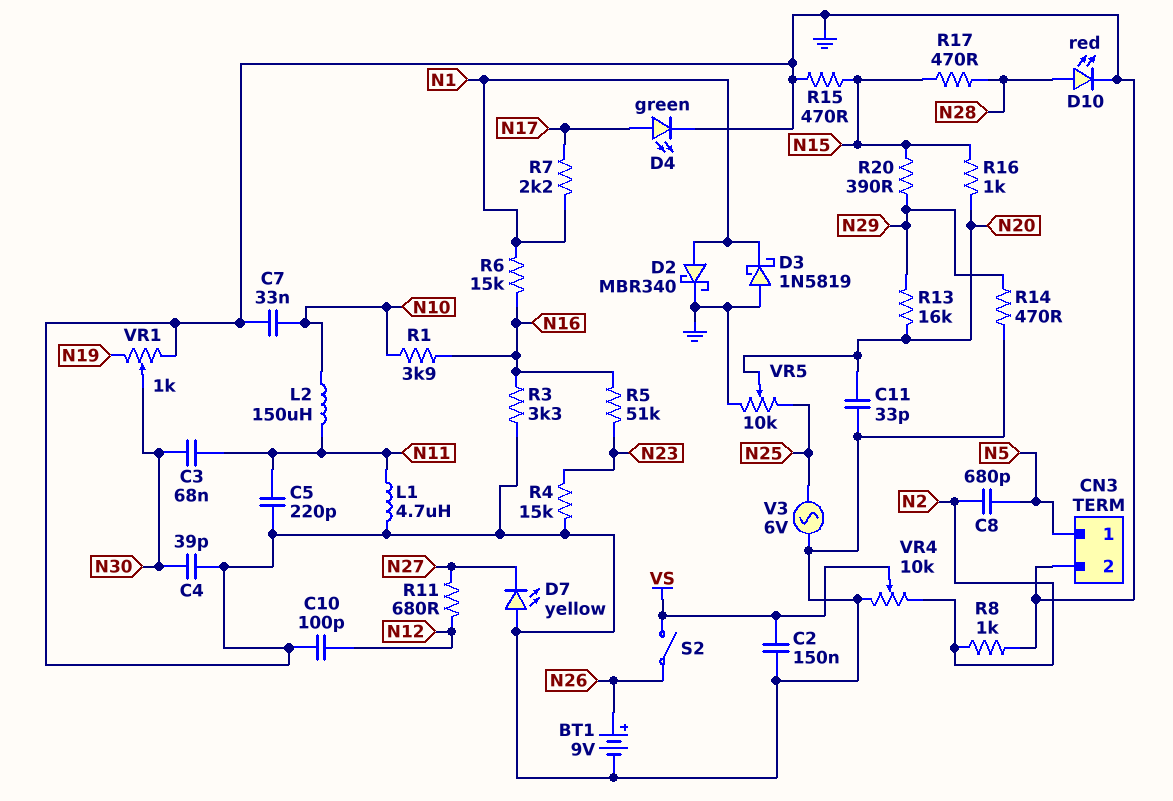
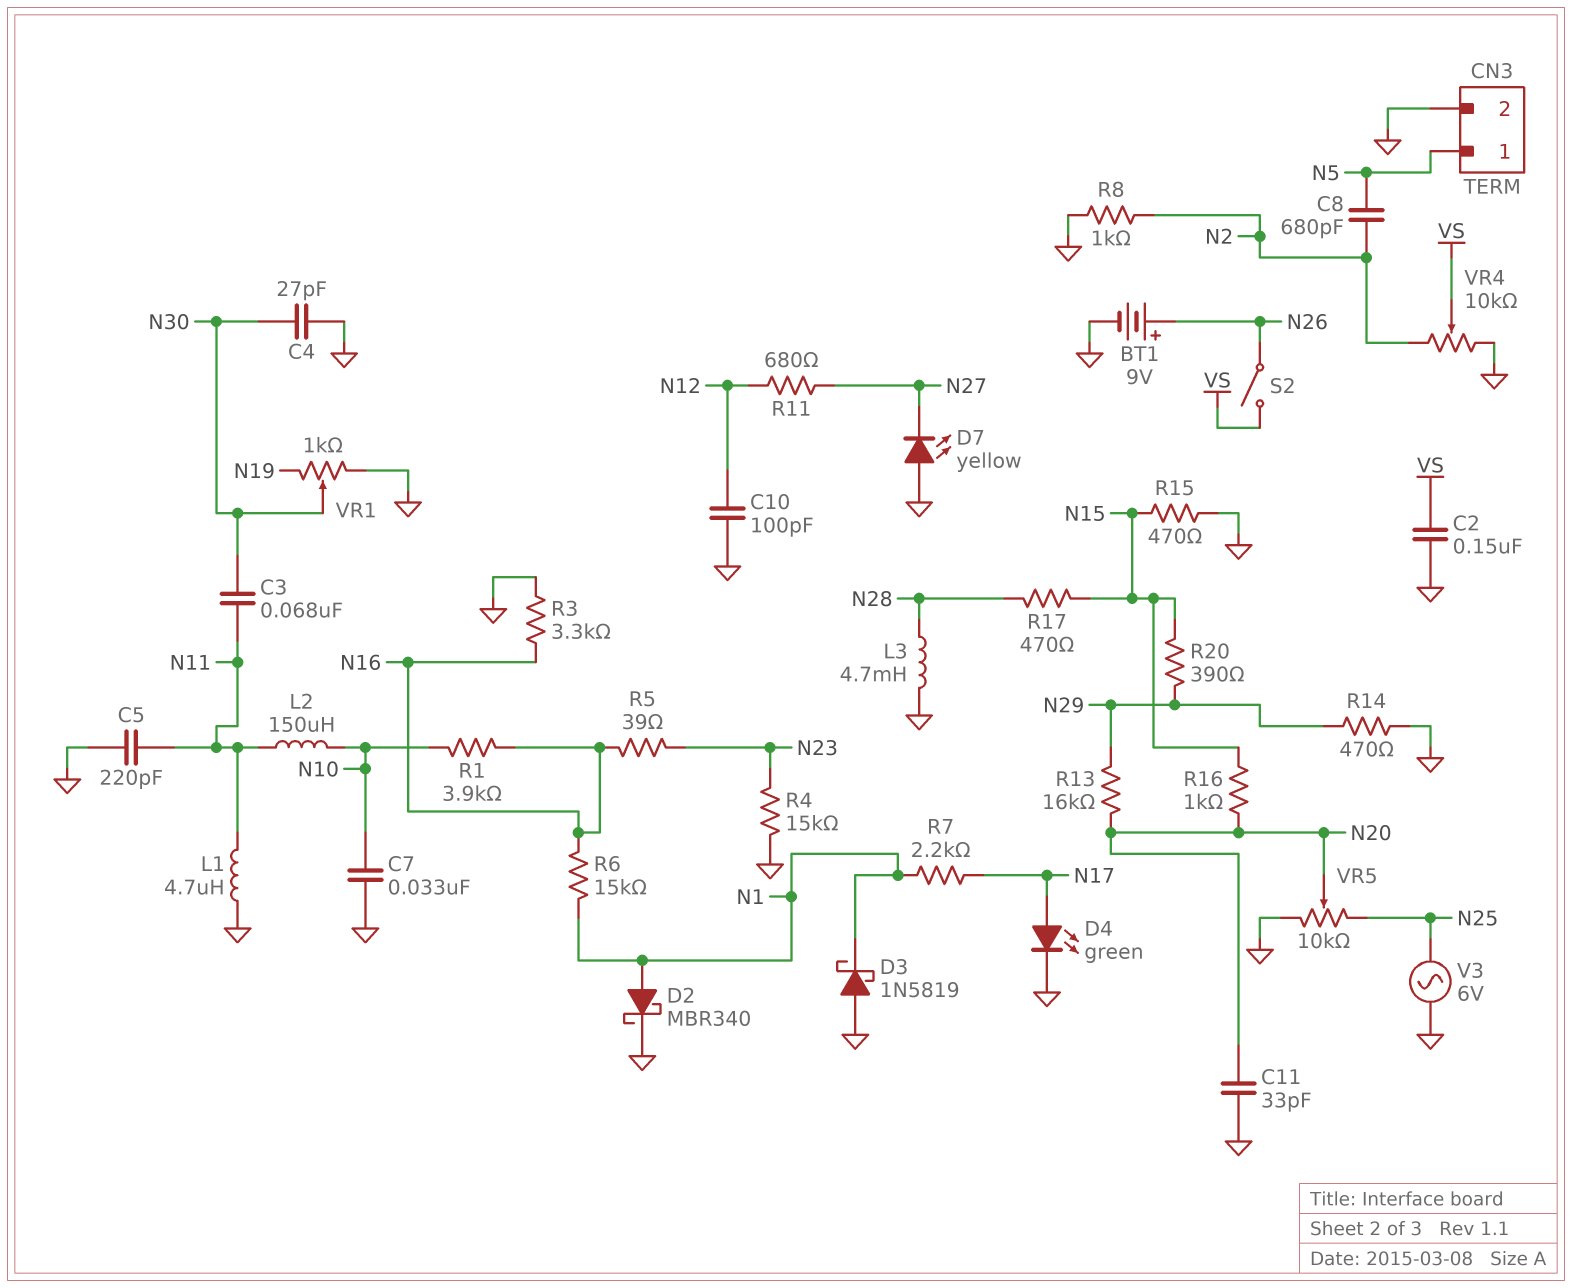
C4: 39pF (GND, N30) -> 27pF (GND, N30)
D10: LED red (A N28, K GND) -> none
L3: none -> 4.7mH (GND, N28)
R5: 51k (N16, N23) -> 39 (N16, N23)

